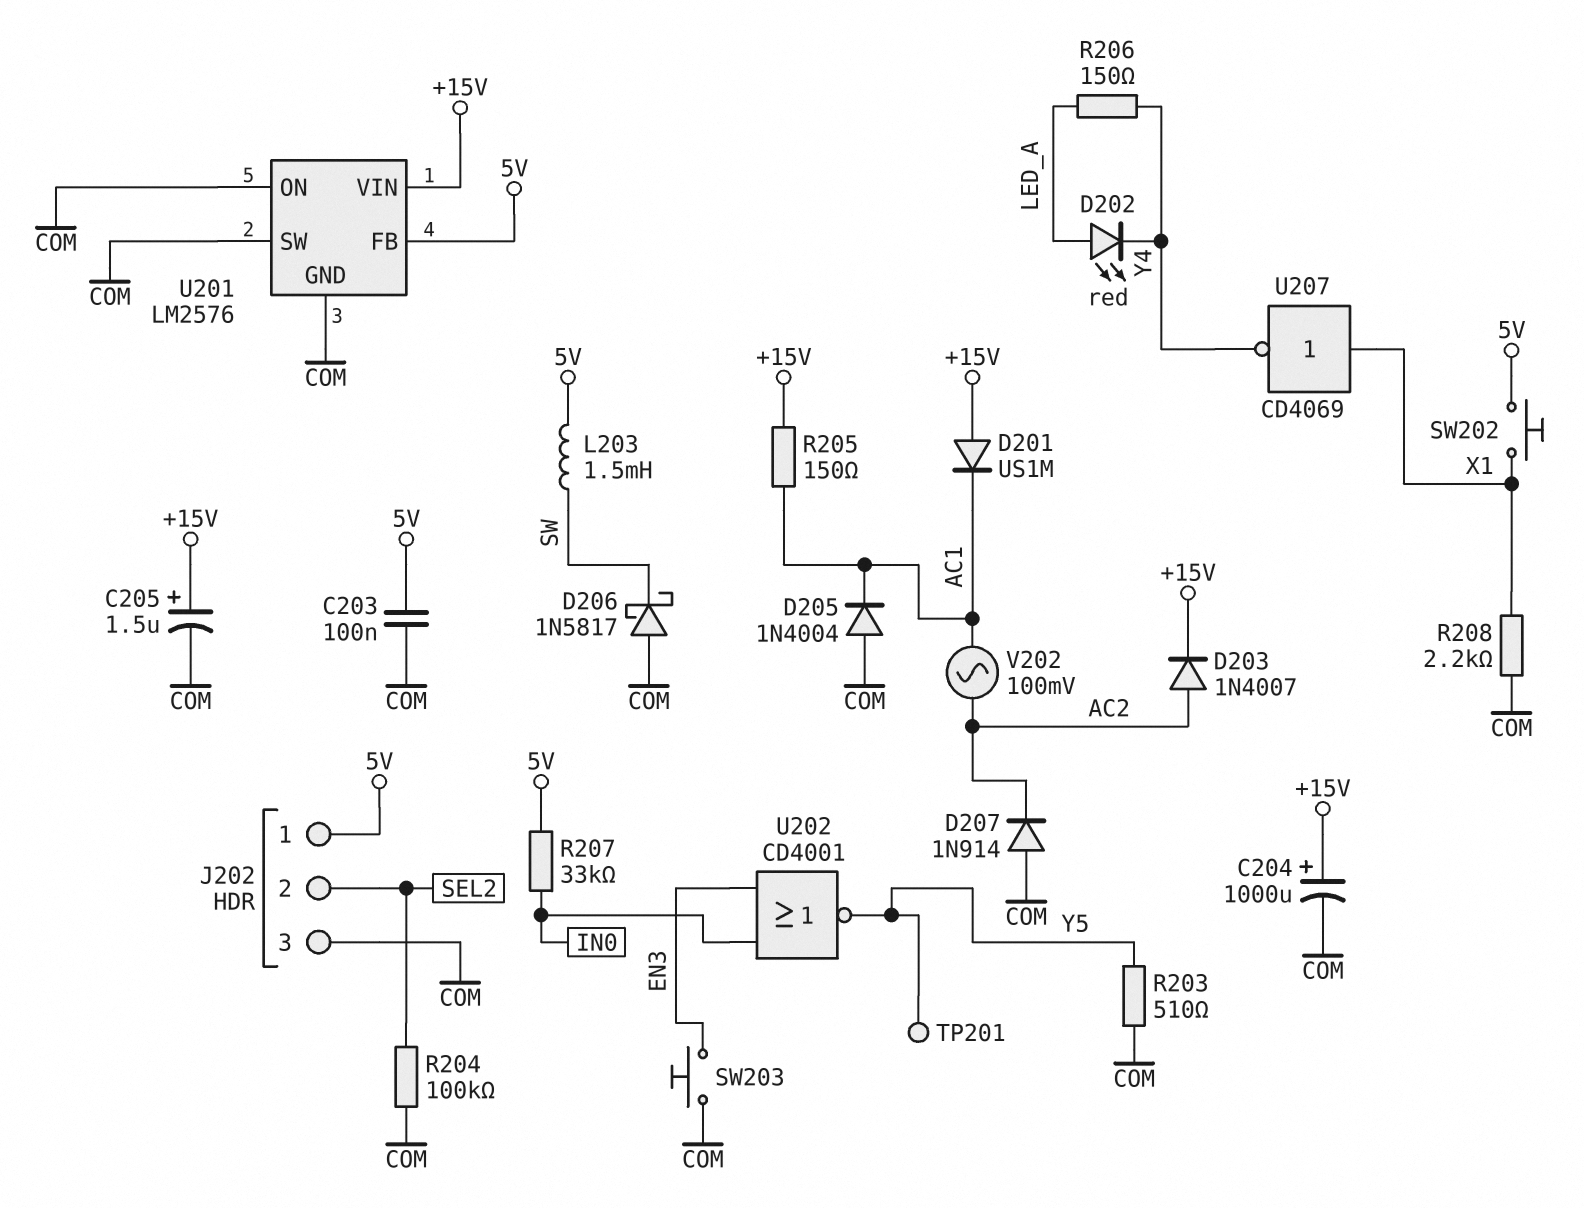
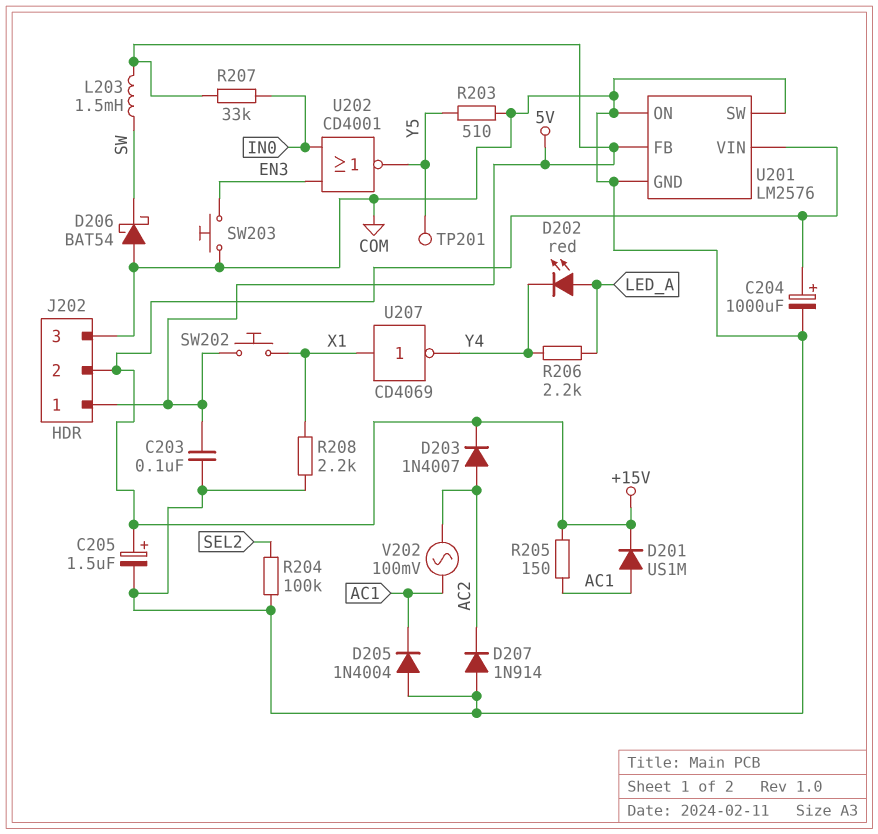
D201: diode US1M (A +15V, K AC1) -> diode US1M (A AC1, K +15V)
D206: schottky 1N5817 (A COM, K SW) -> schottky BAT54 (A COM, K SW)
J202 pin 2: SEL2 -> +15V
R206: 150 (LED_A, Y4) -> 2.2k (LED_A, Y4)

